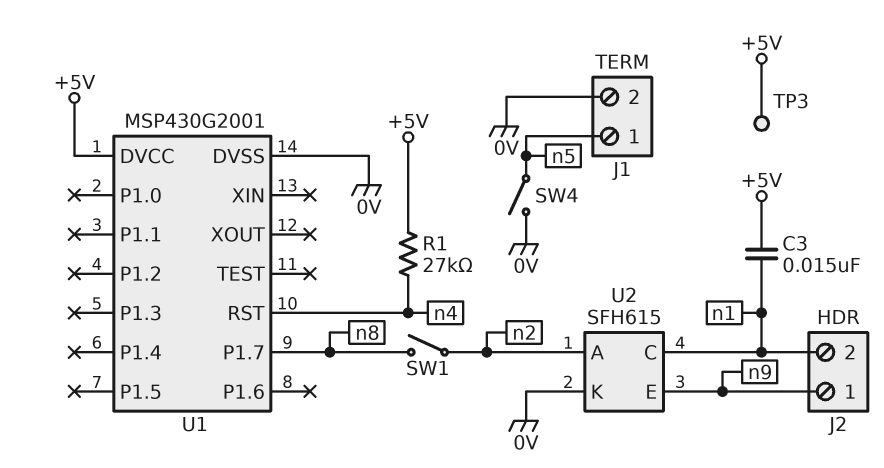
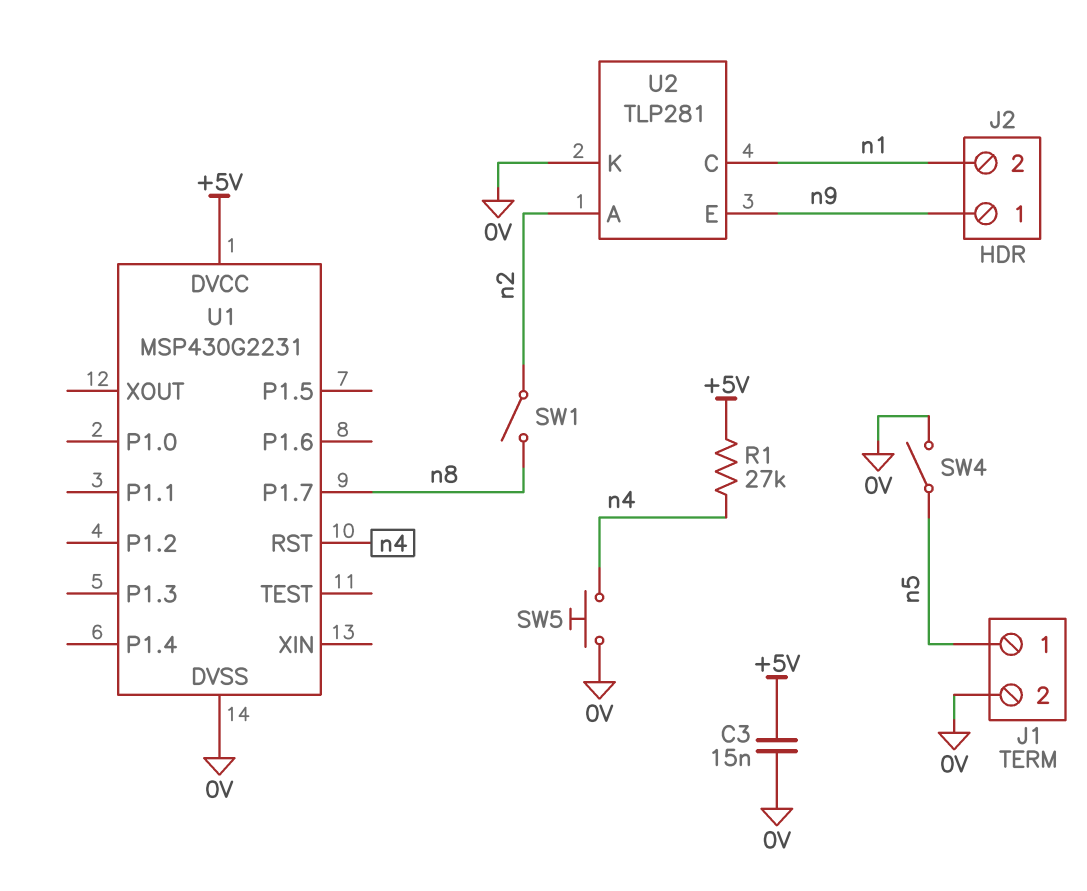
C3: 15nF (+5V, n1) -> 15nF (+5V, 0V)
SW5: none -> button (0V, n4)
TP3: test point (+5V) -> none
U1: MSP430G2001 -> MSP430G2231
U2: SFH615 -> TLP281

